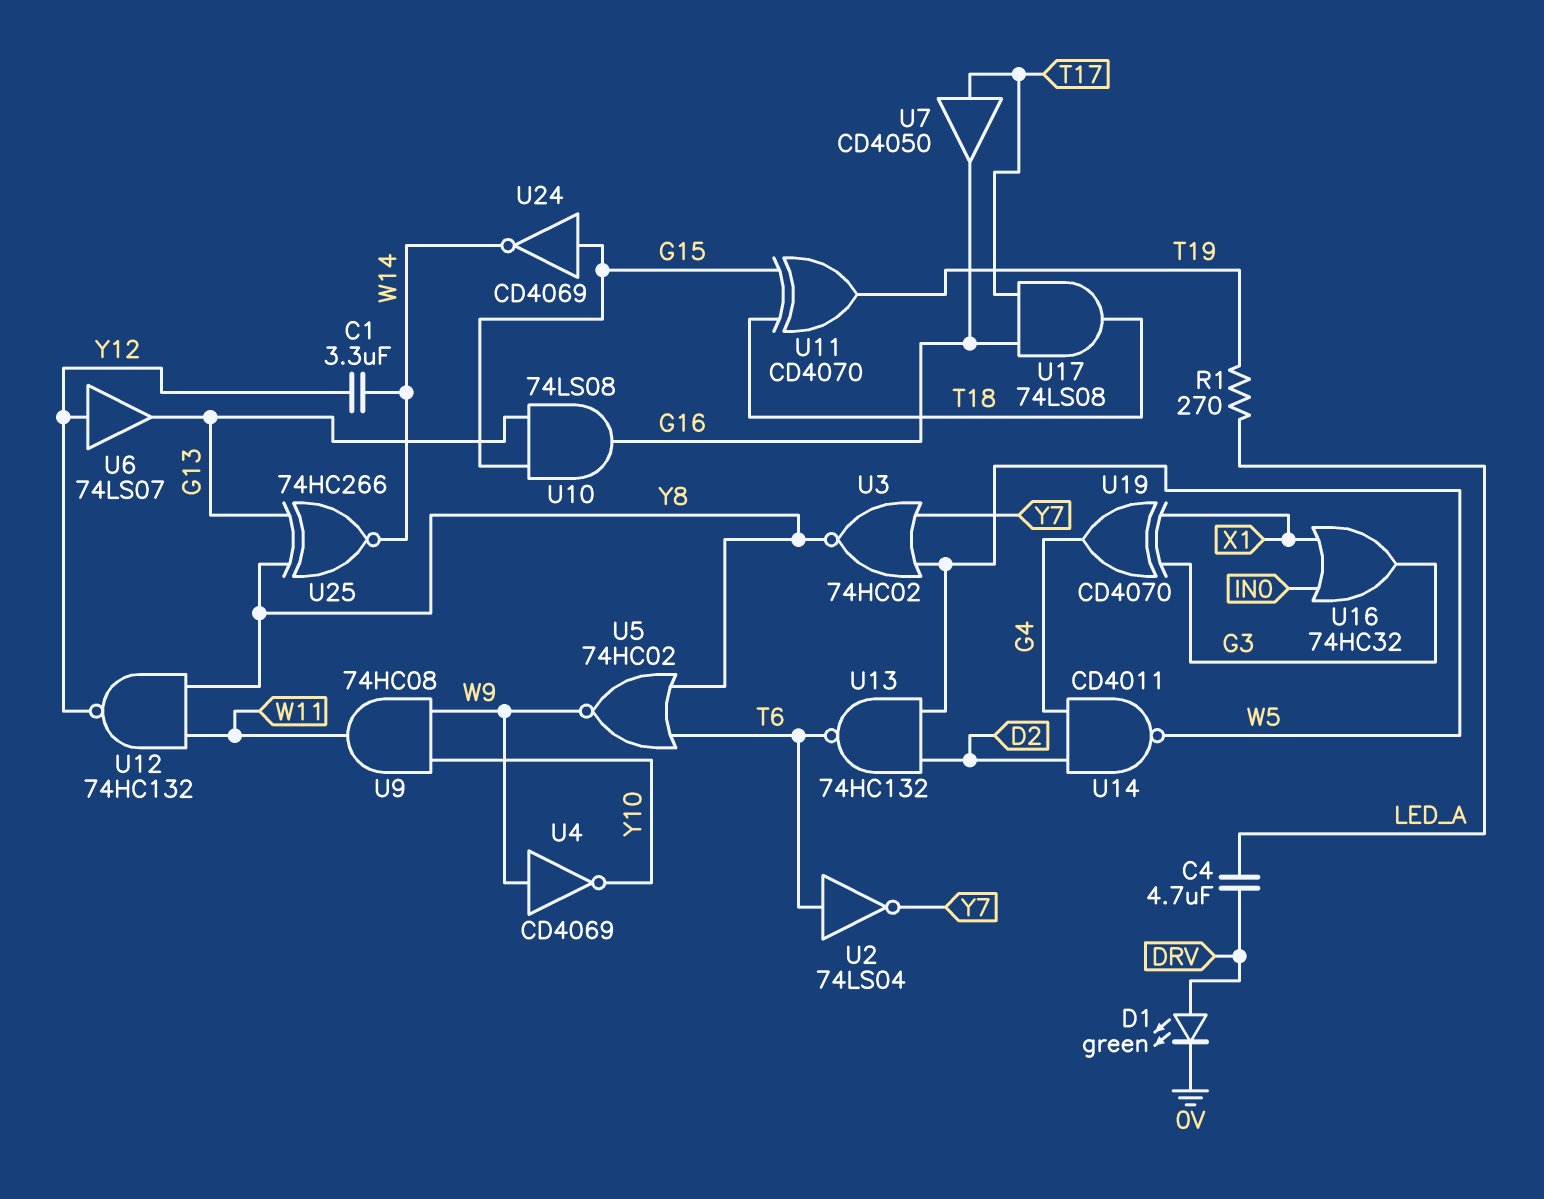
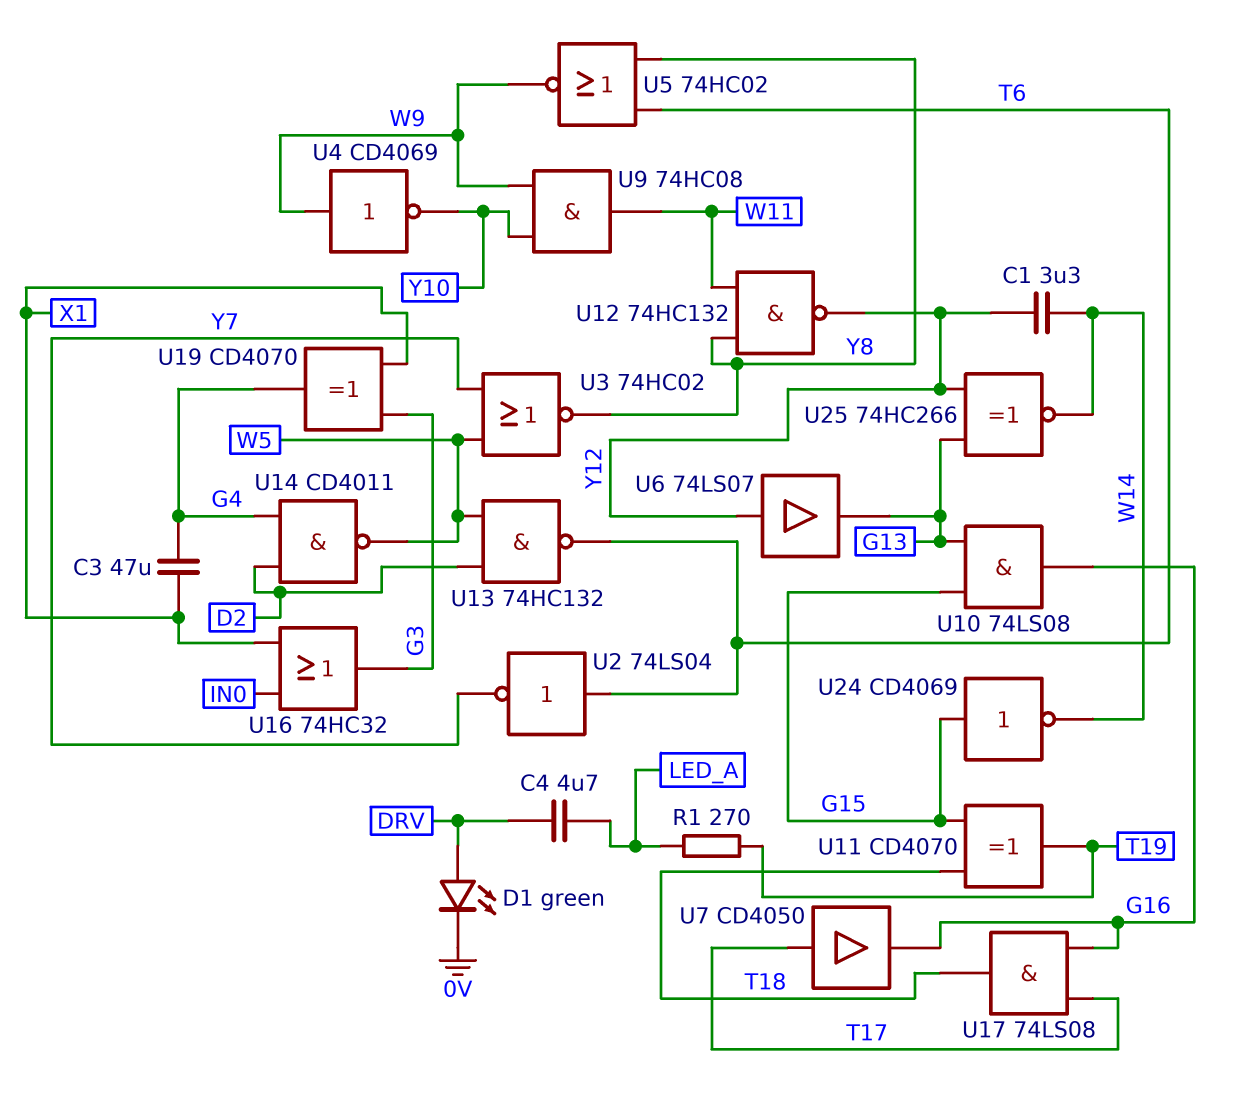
C3: none -> 47uF (G4, X1)
U25: XNOR 74HC266 (in G13, in Y8, out W14) -> XNOR 74HC266 (in G13, in Y12, out W14)

